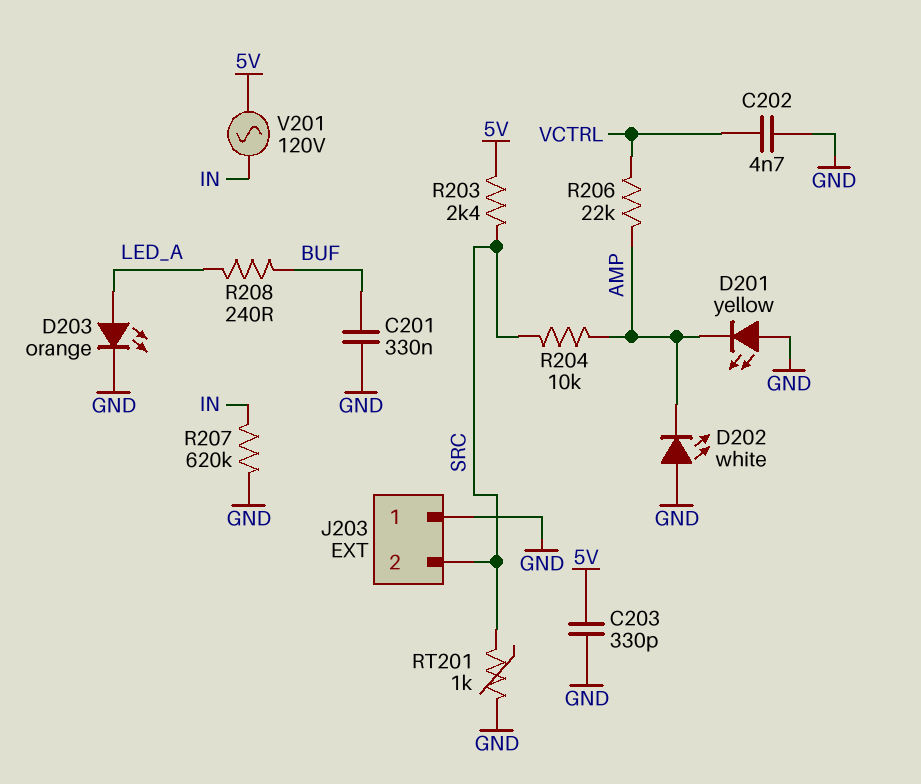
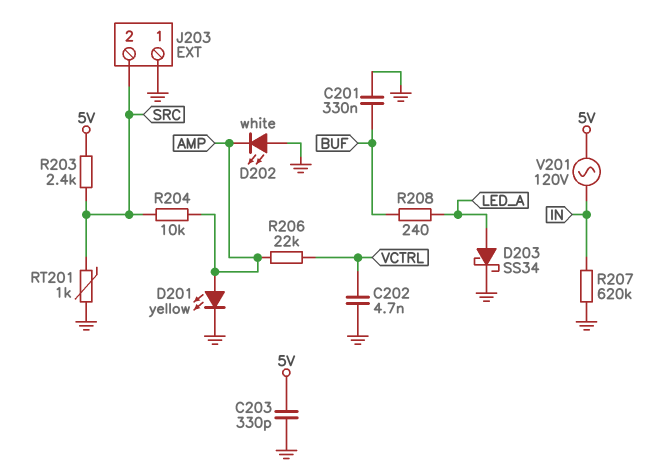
D201: LED yellow (A GND, K AMP) -> LED yellow (A AMP, K GND)
D203: LED orange (A LED_A, K GND) -> schottky SS34 (A LED_A, K GND)

